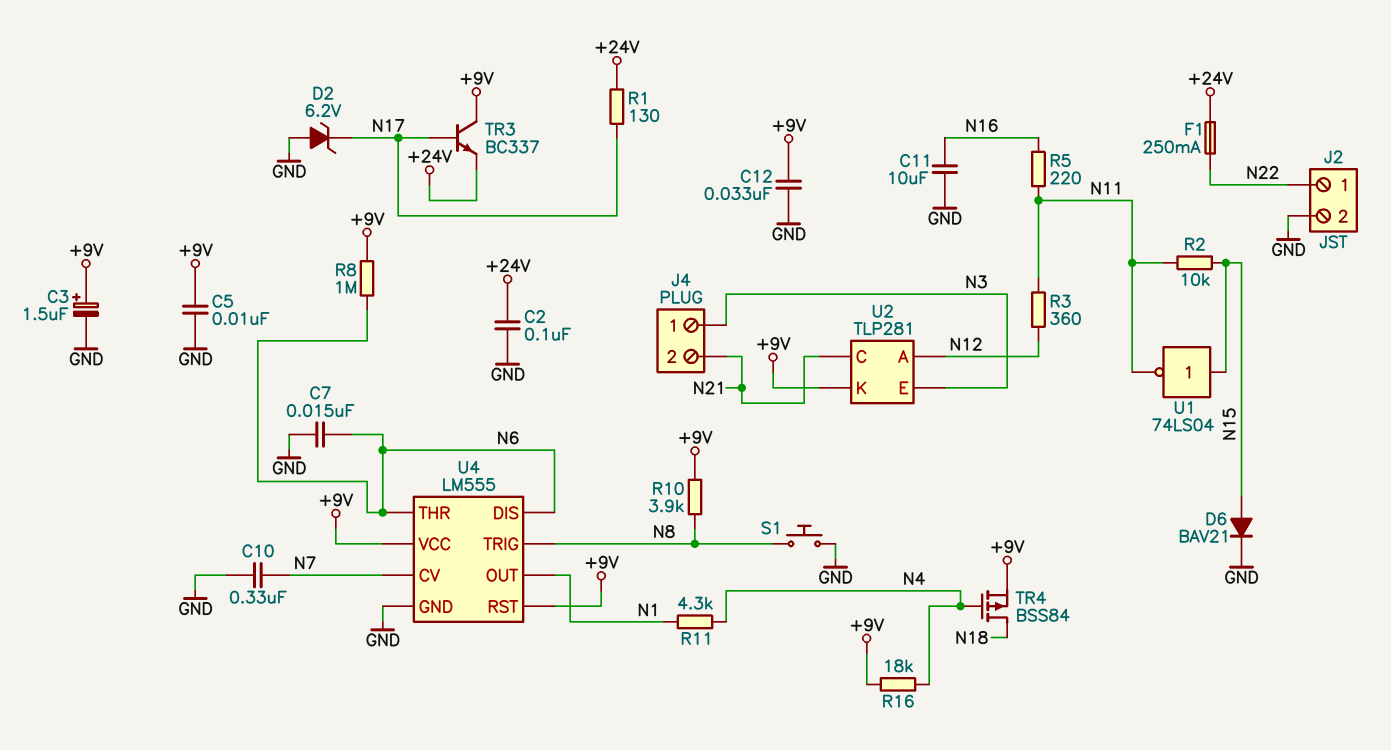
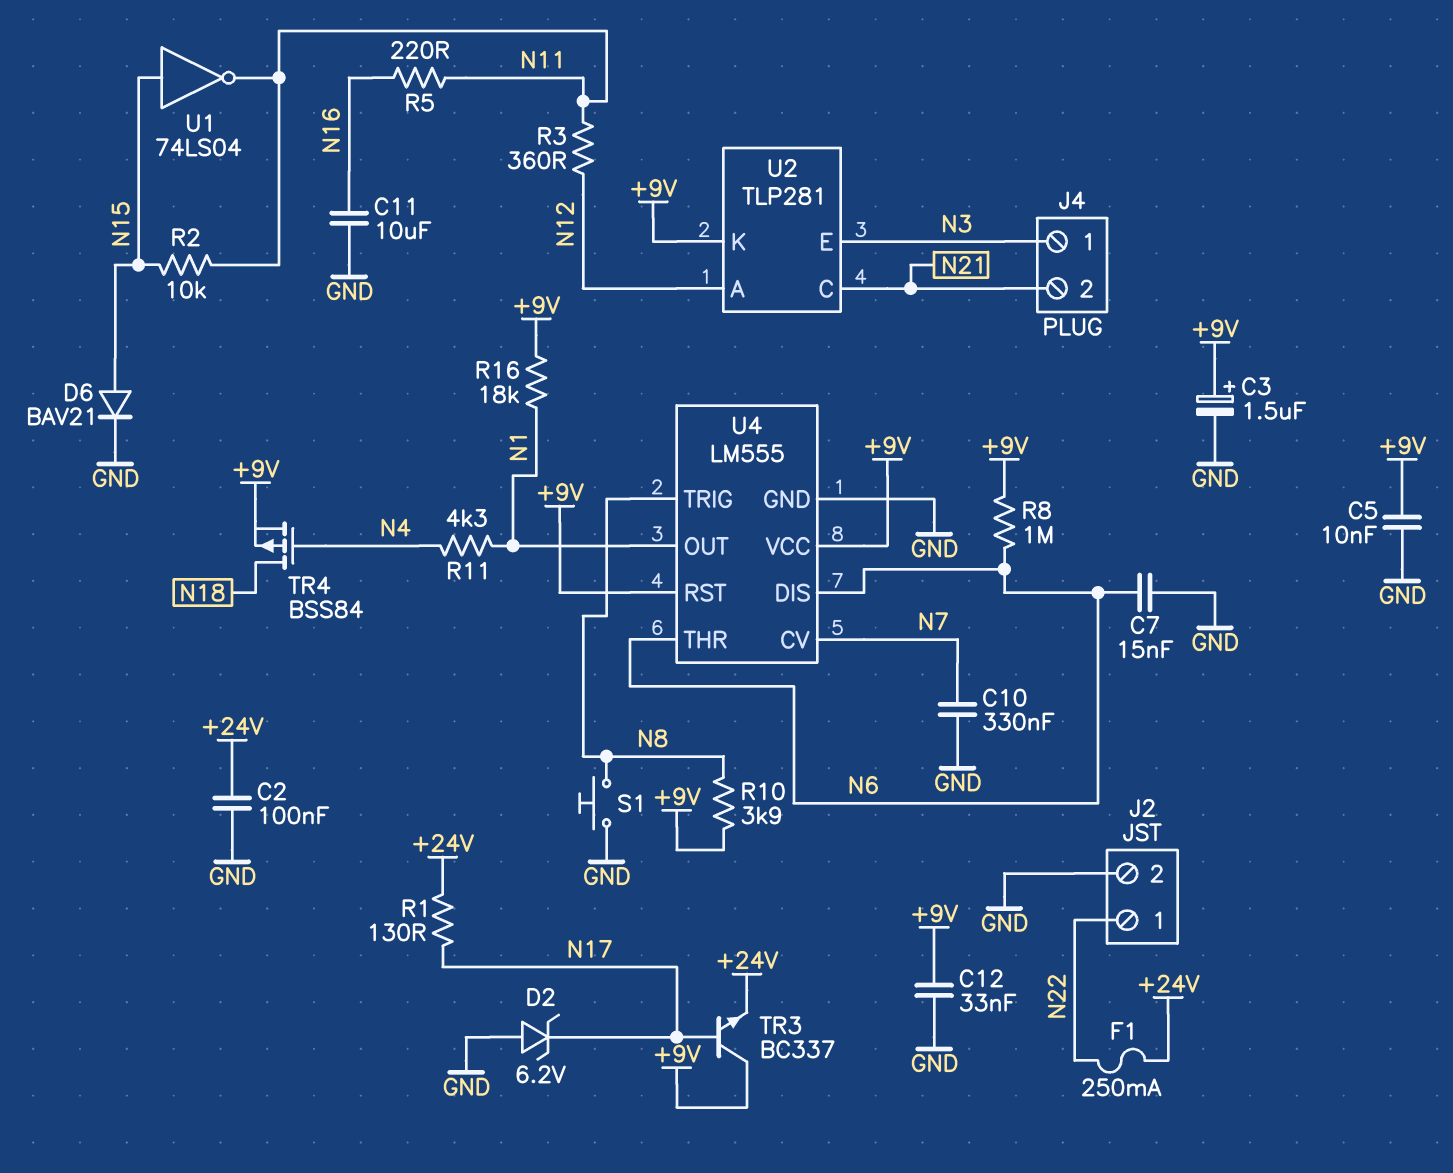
R16: 18k (+9V, N4) -> 18k (+9V, N1)

